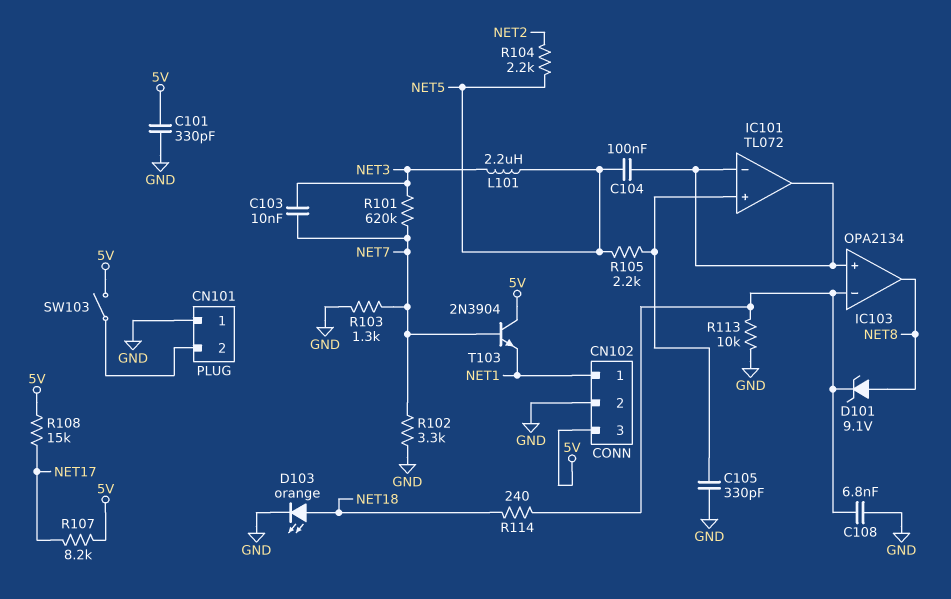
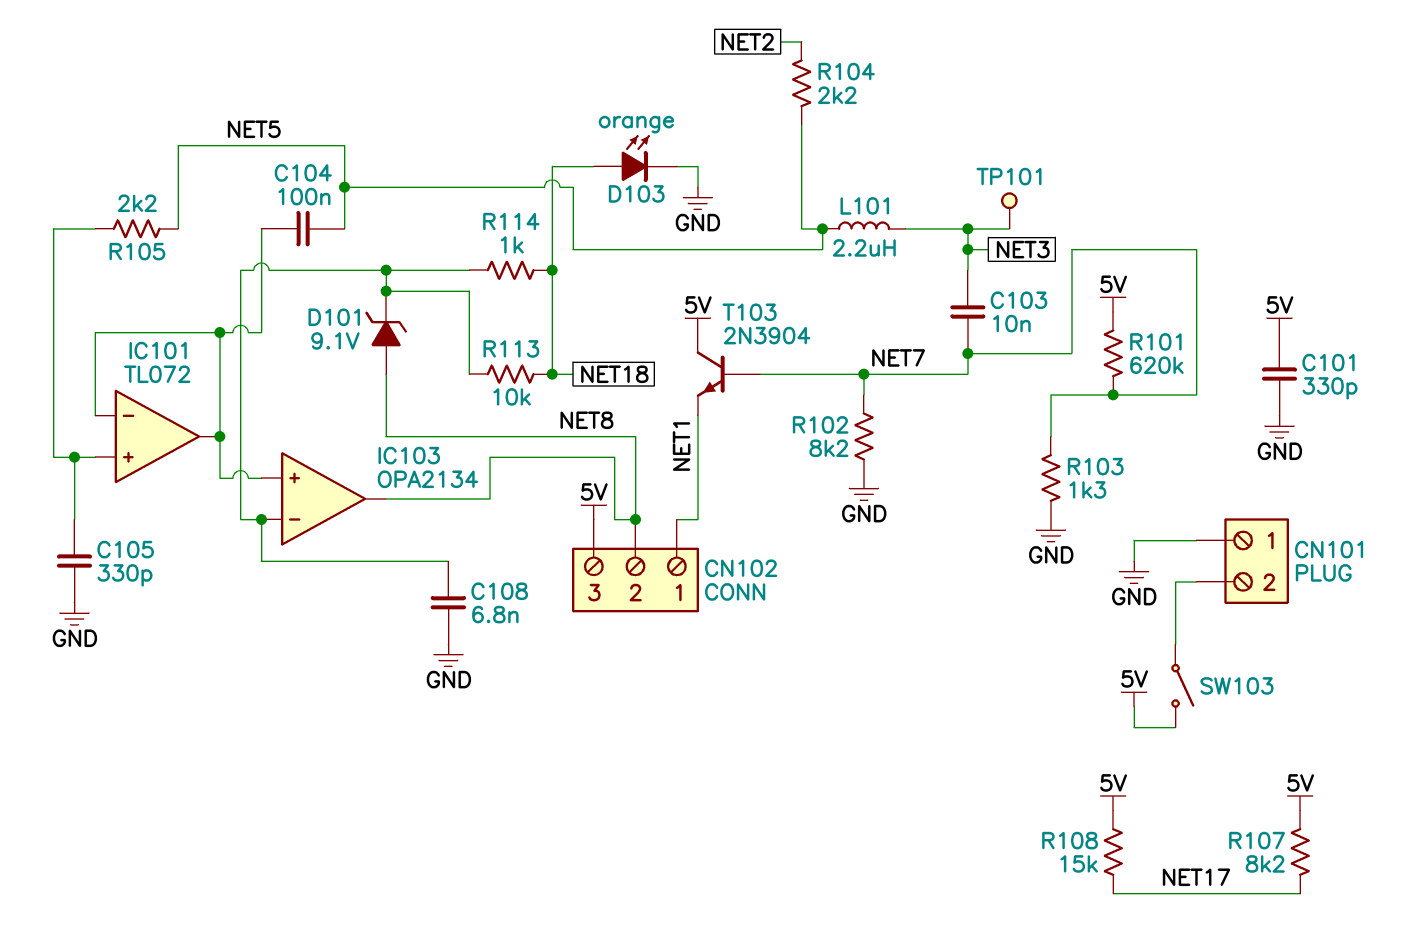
CN102 pin 2: GND -> NET8
R101: 620k (NET3, NET7) -> 620k (5V, NET7)
R102: 3.3k (GND, NET7) -> 8.2k (GND, NET7)
R113: 10k (GND, IC103/in-) -> 10k (IC103/in-, NET18)
R114: 240 (IC103/in-, NET18) -> 1k (IC103/in-, NET18)
TP101: none -> test point (NET3)

